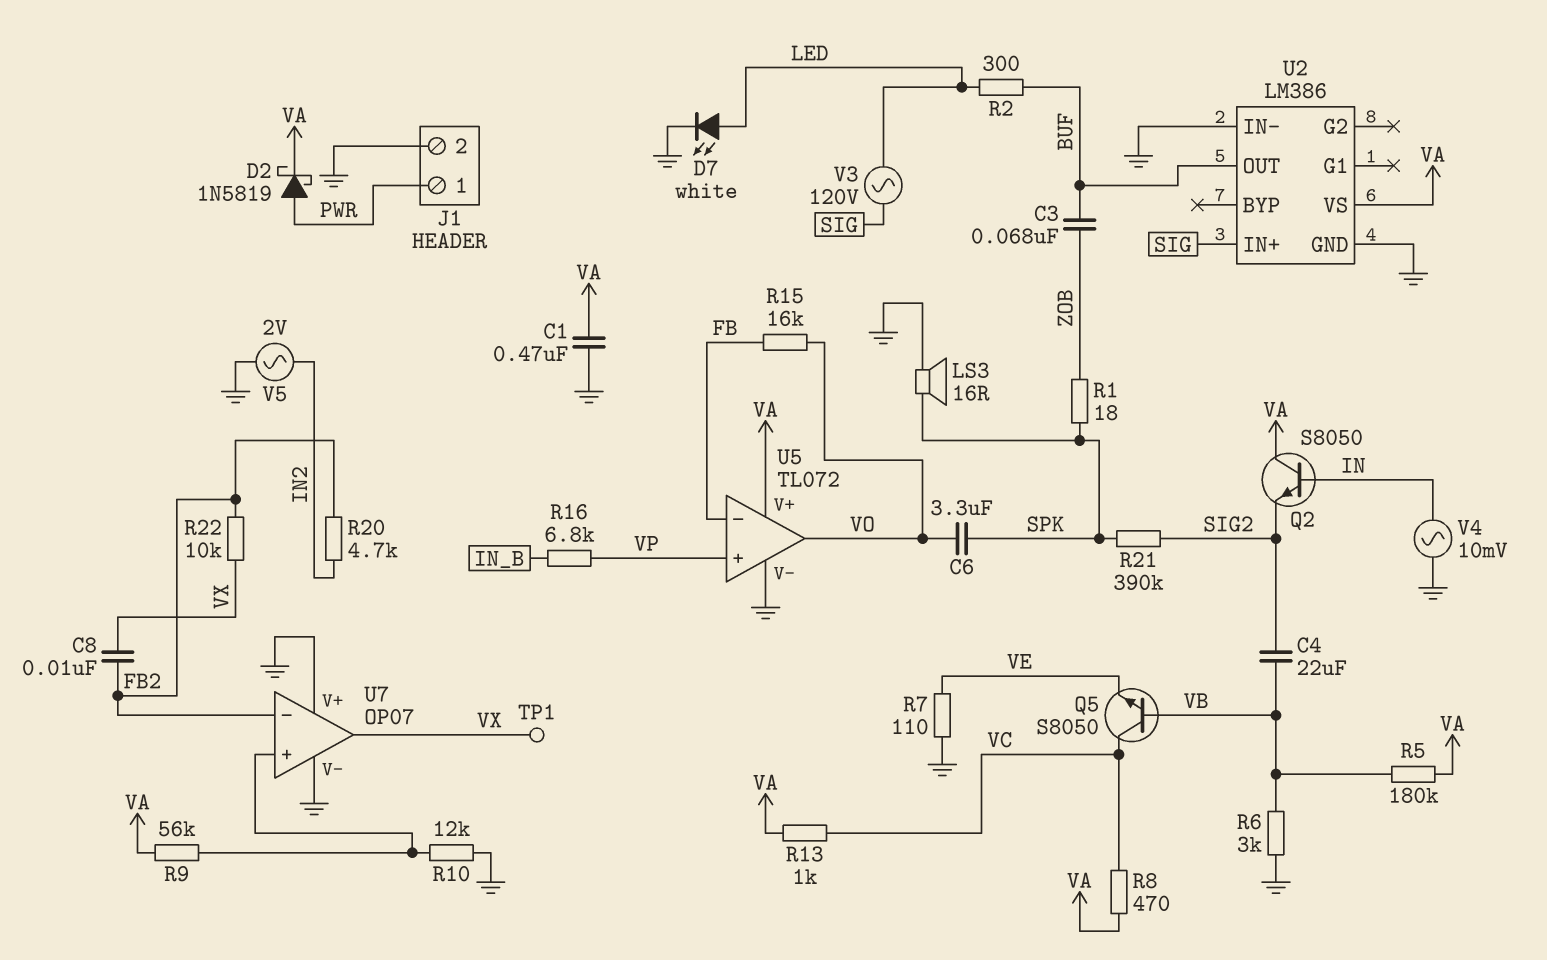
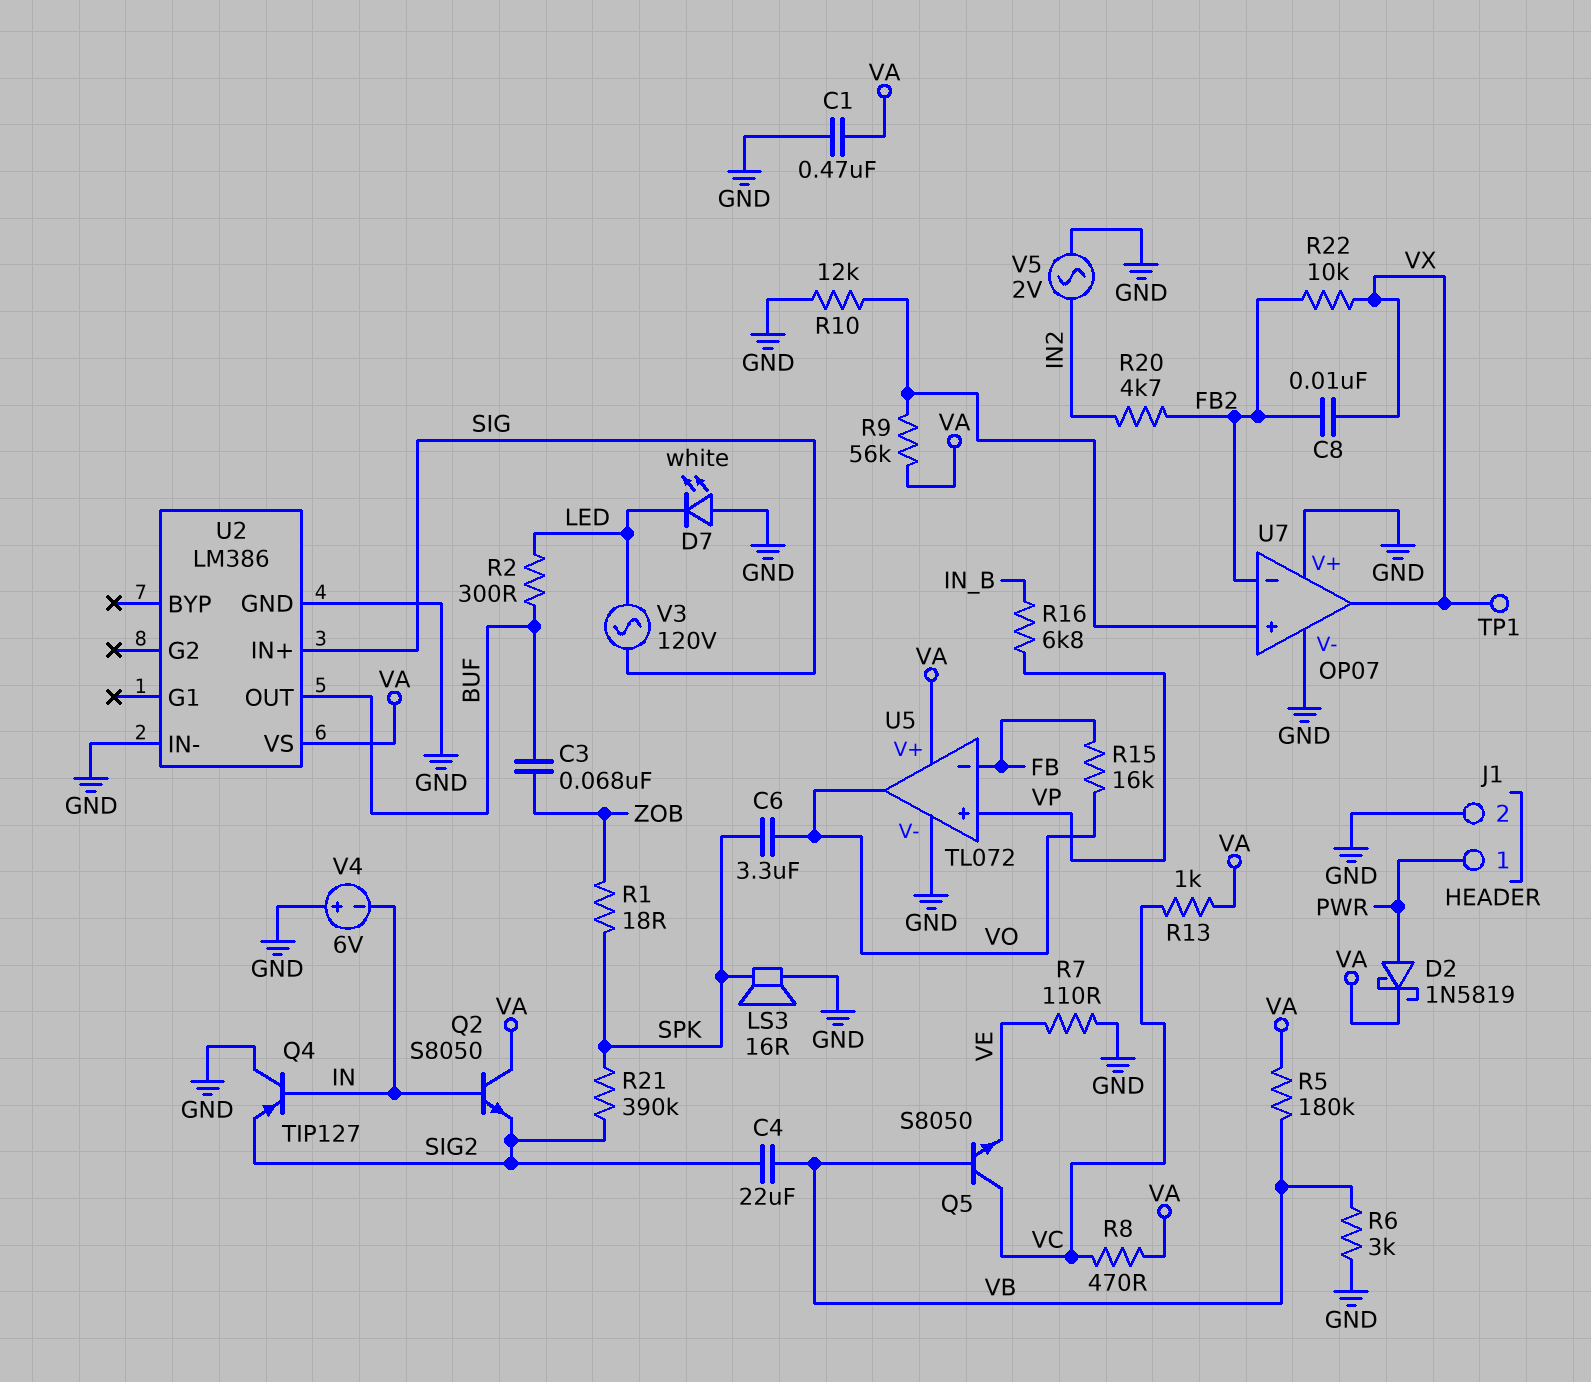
D7: LED white (A LED, K GND) -> LED white (A GND, K LED)
Q4: none -> PNP TIP127 (B IN, C GND, E SIG2)
V4: AC 10mV (GND, IN) -> 6V (plus GND, minus IN)

